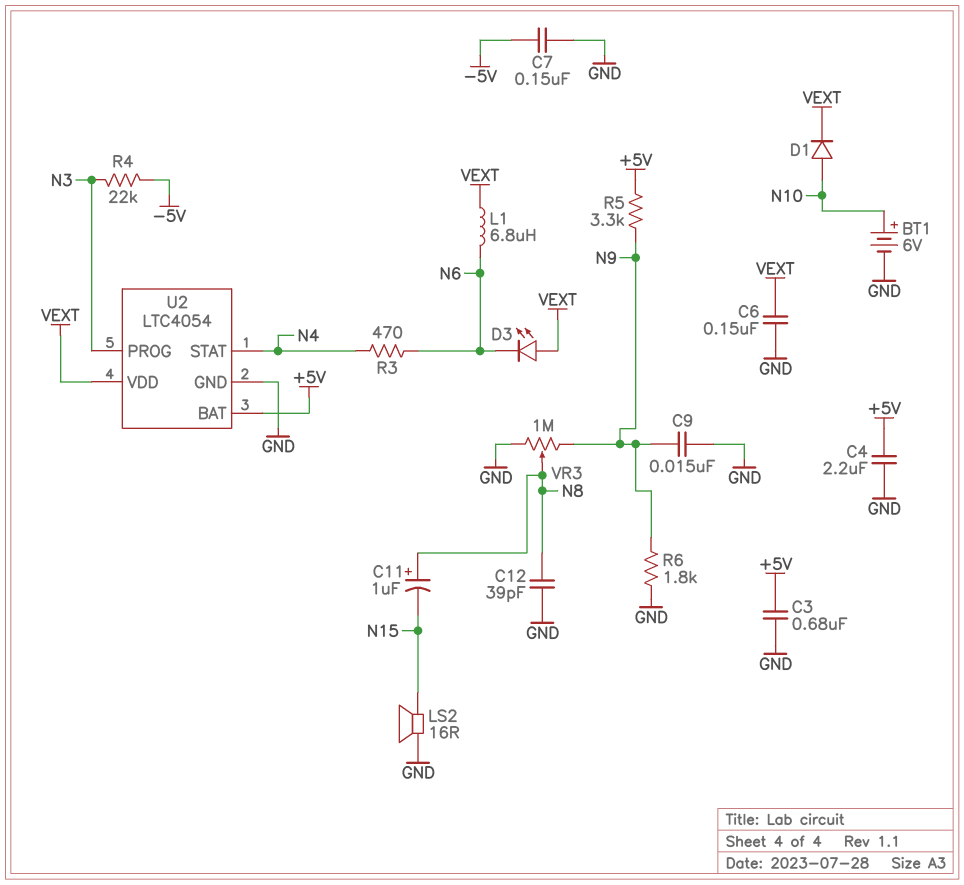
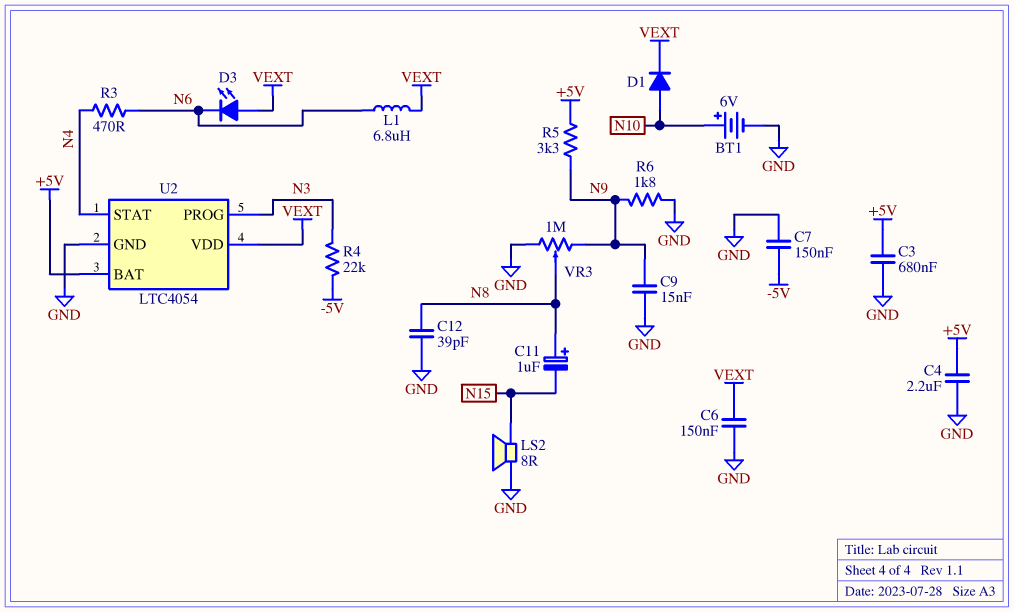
LS2: speaker 16R (GND, N15) -> speaker 8R (GND, N15)

